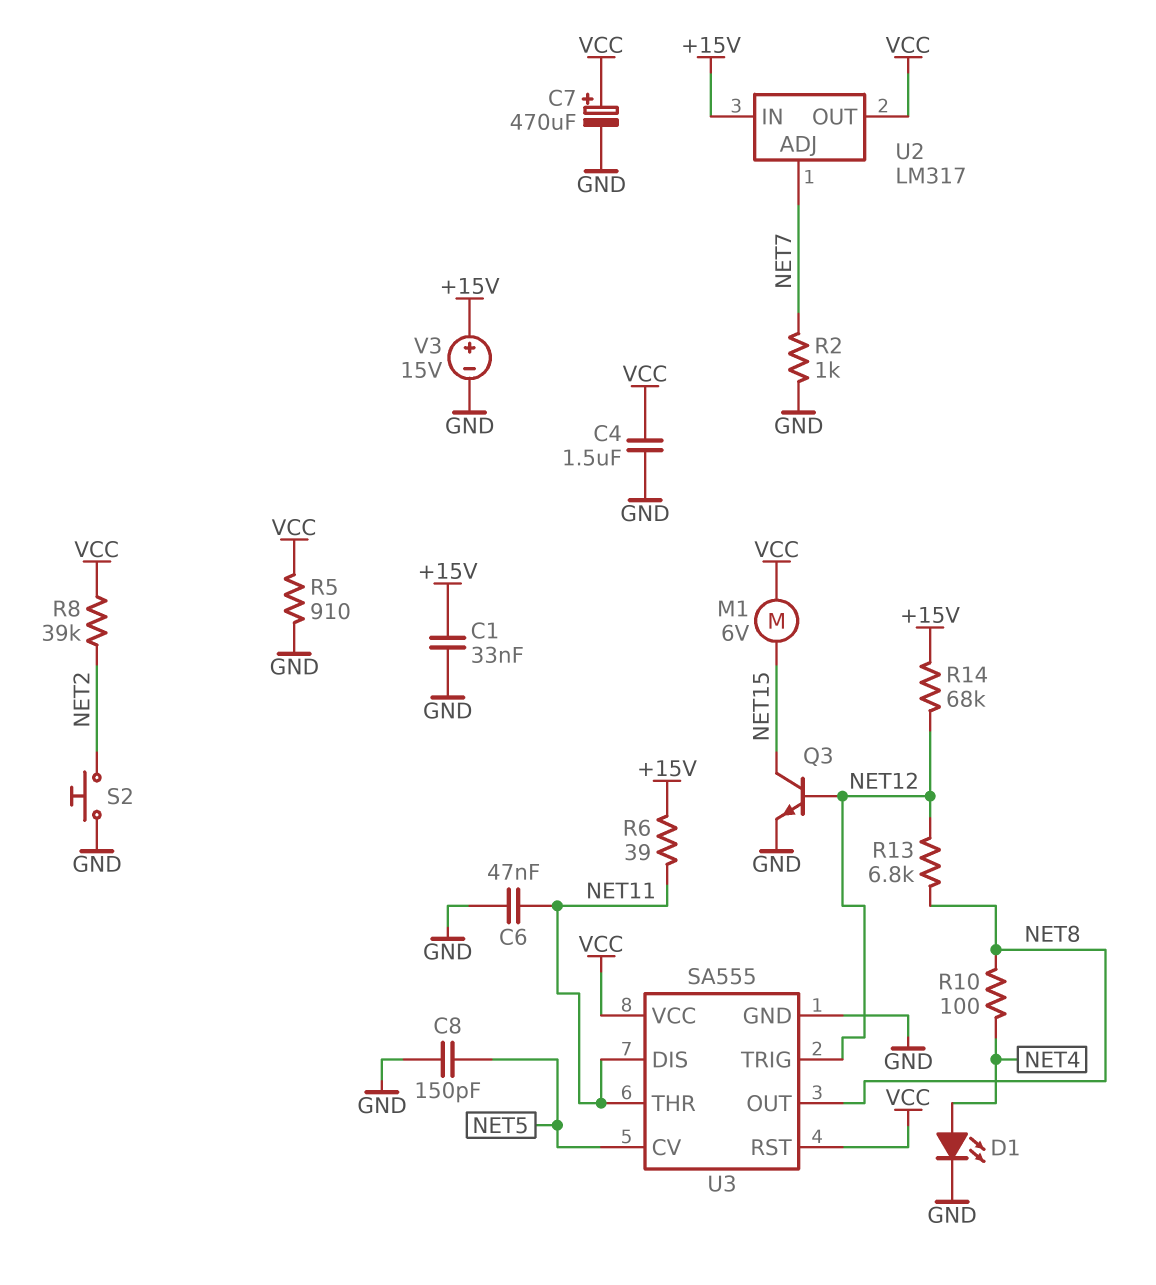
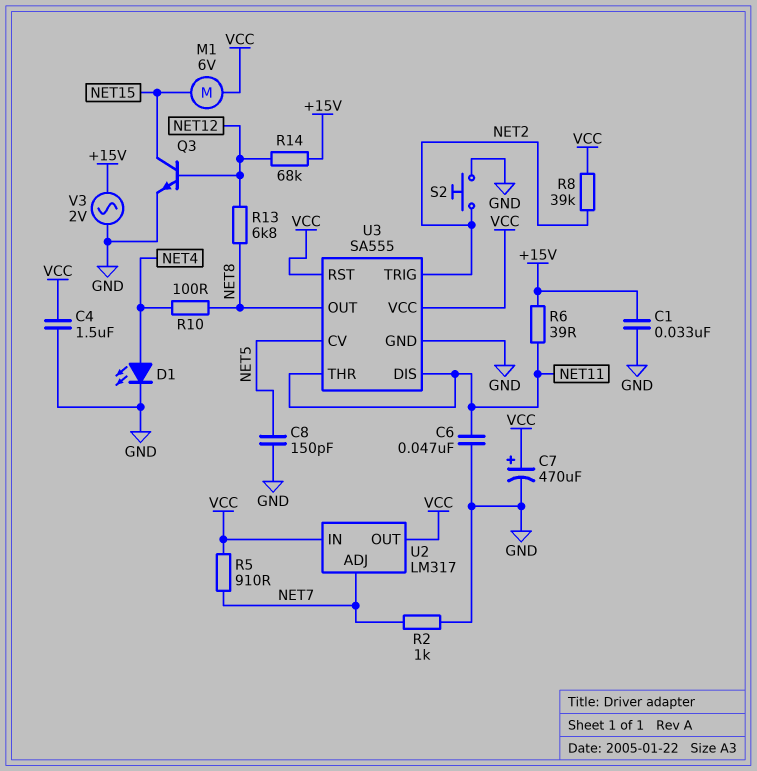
R5: 910 (GND, VCC) -> 910 (NET7, VCC)
U2 pin IN: +15V -> VCC
U3 pin TRIG: NET12 -> NET2
V3: 15V (plus +15V, minus GND) -> AC 2V (+15V, GND)

